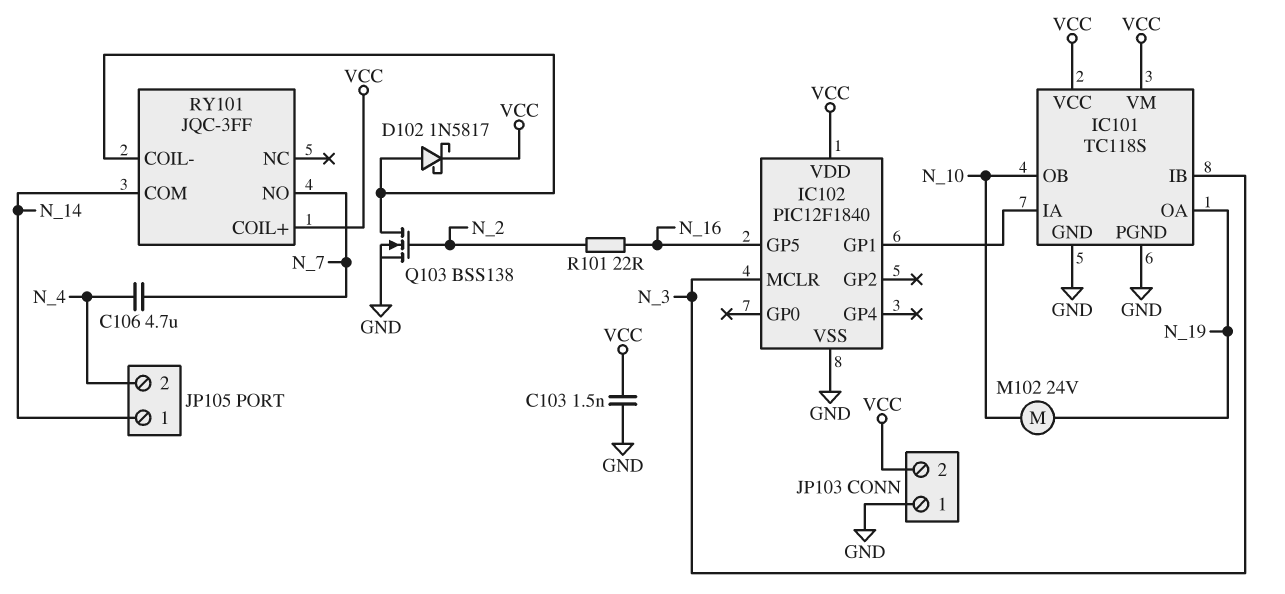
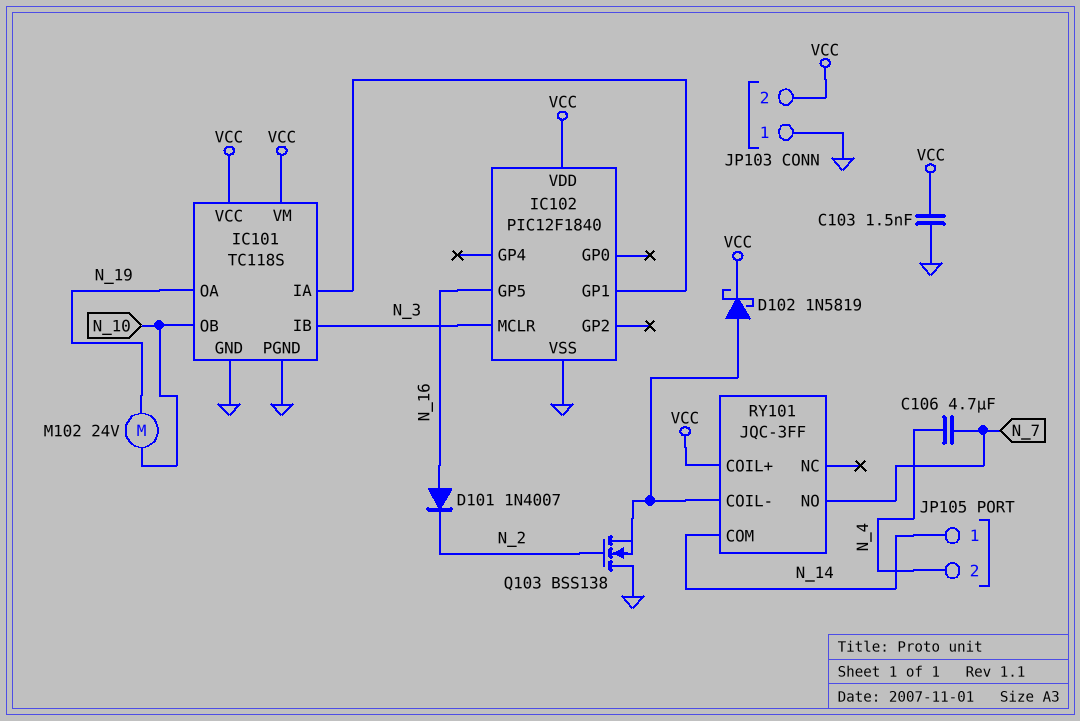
D101: none -> diode 1N4007 (A N_16, K N_2)
D102: schottky 1N5817 (A RY101/COIL-, K VCC) -> schottky 1N5819 (A RY101/COIL-, K VCC)
Q103: NMOS BSS138 (G N_2, D RY101/COIL-, S GND) -> NMOS BSS138 (G N_2, D GND, S RY101/COIL-)
R101: 22 (N_2, N_16) -> none

